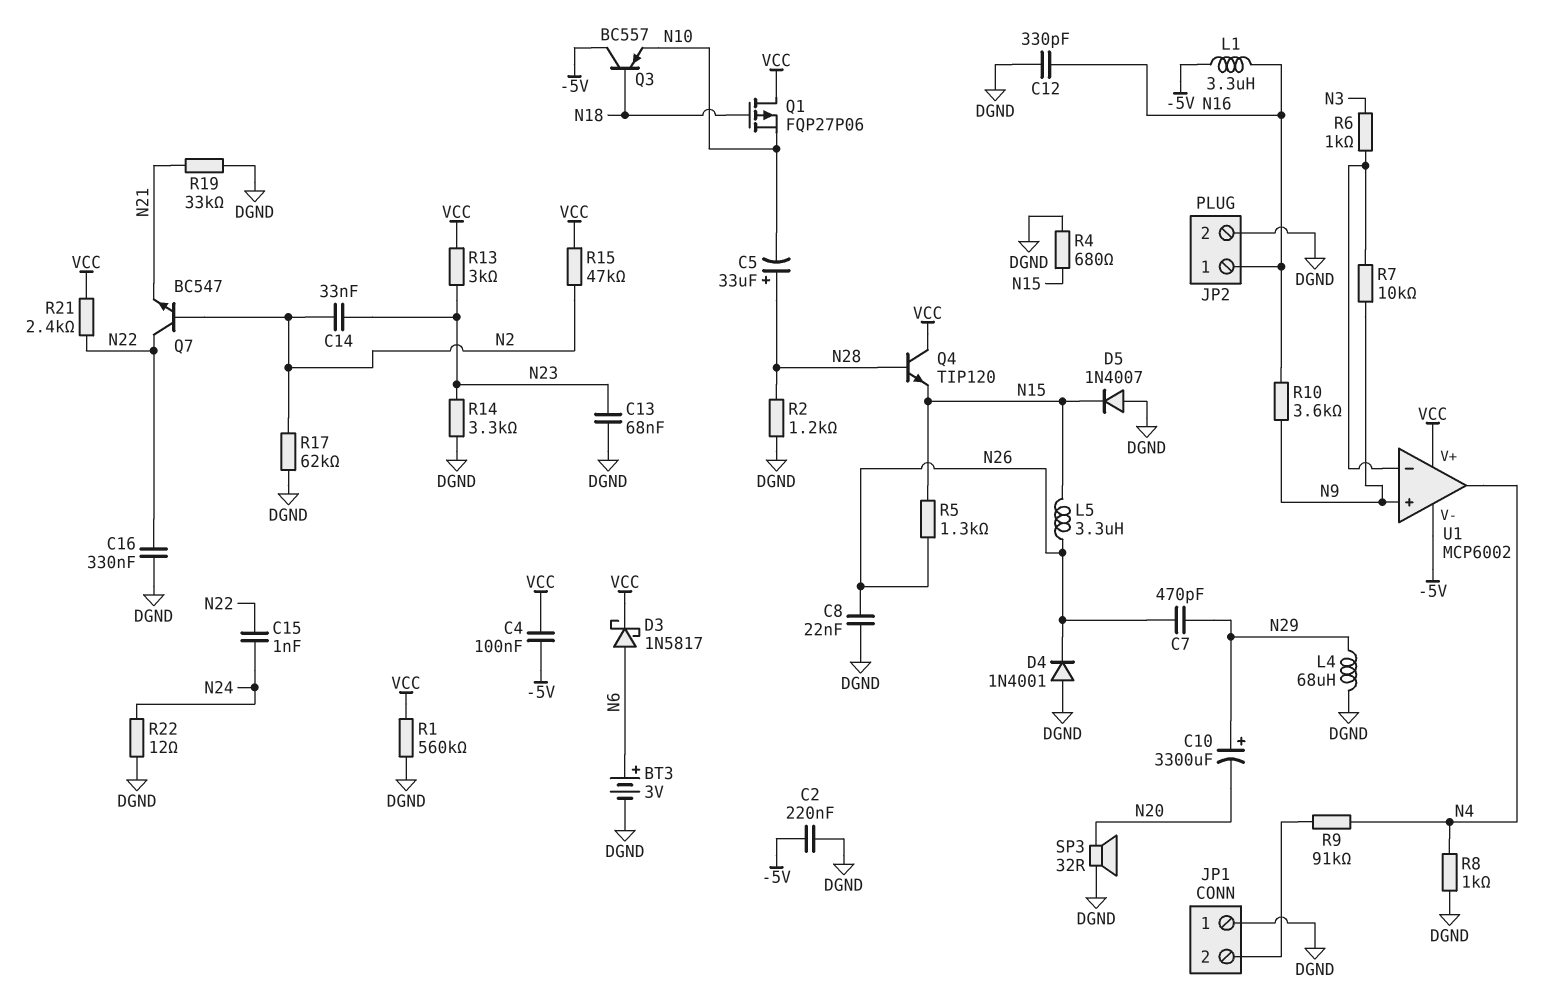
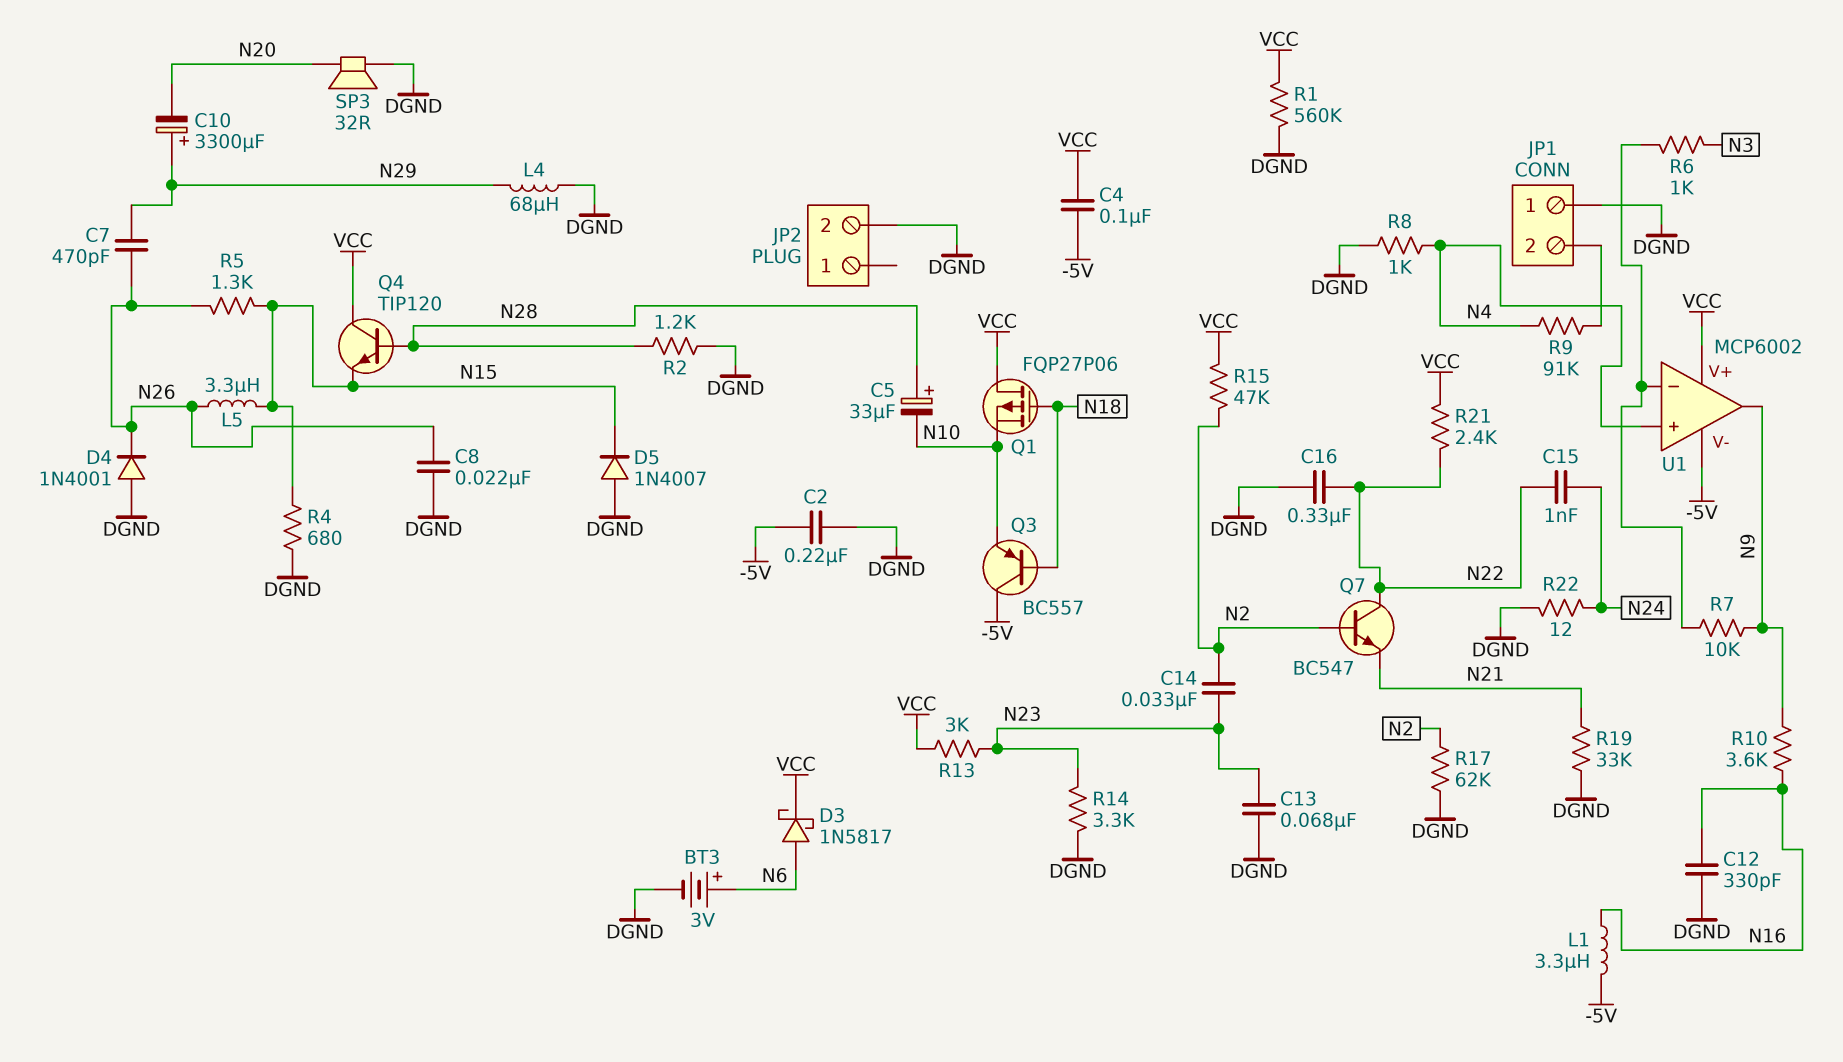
JP2 pin 1: N16 -> none
U1 pin in+: N9 -> N4
U1 pin out: N4 -> N9

